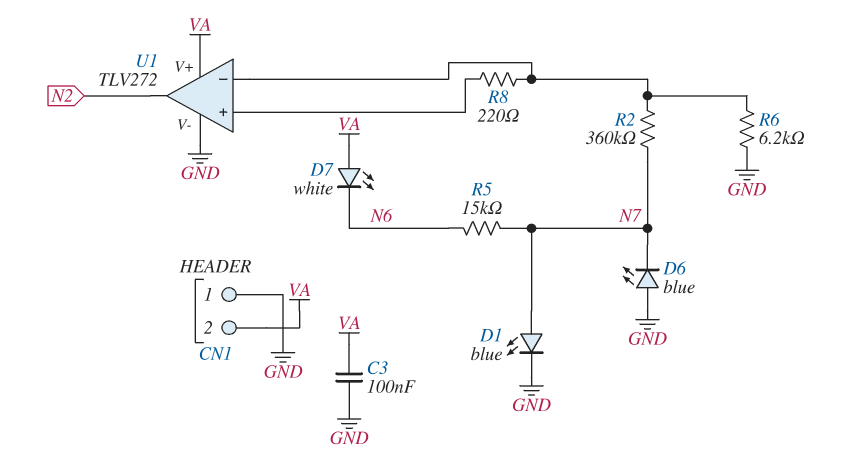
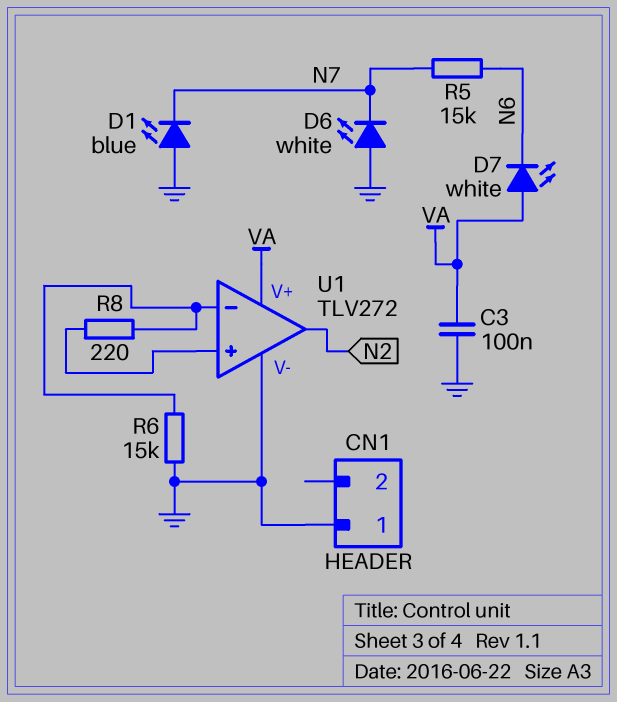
CN1 pin 2: VA -> none
D1: LED blue (A N7, K GND) -> LED blue (A GND, K N7)
D6: LED blue (A GND, K N7) -> LED white (A GND, K N7)
R2: 360k (N7, U1/in-) -> none
R6: 6.2k (GND, U1/in-) -> 15k (GND, U1/in-)

